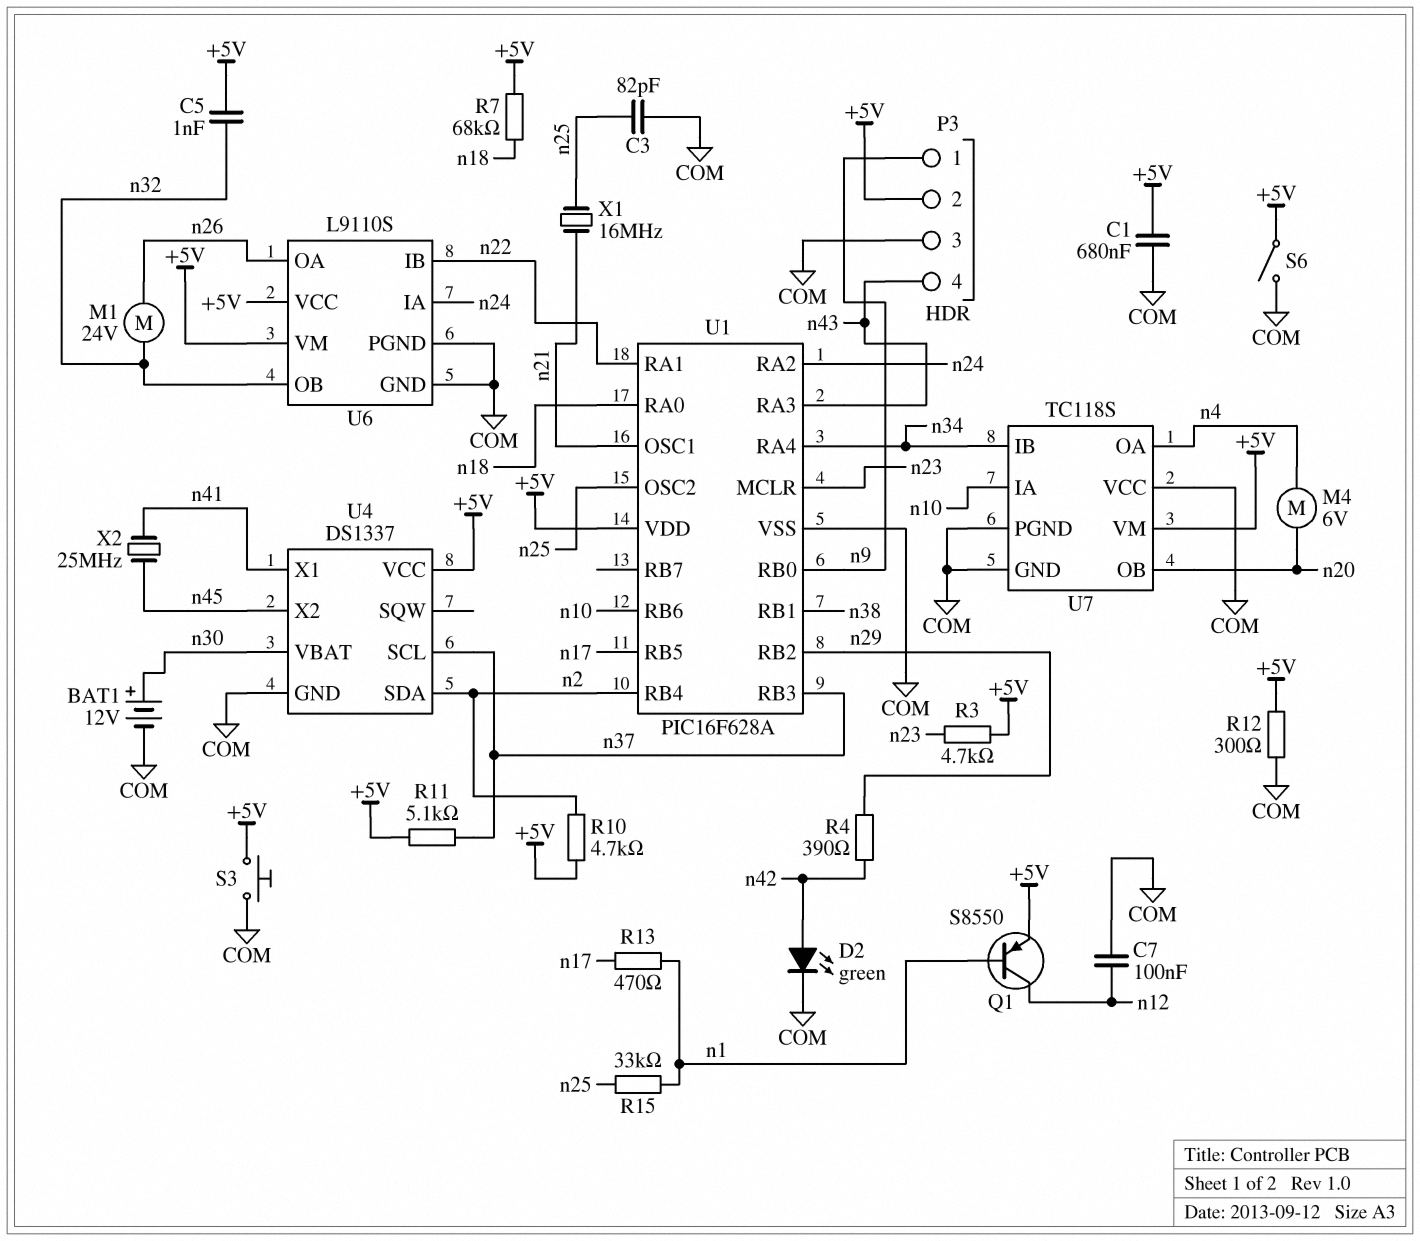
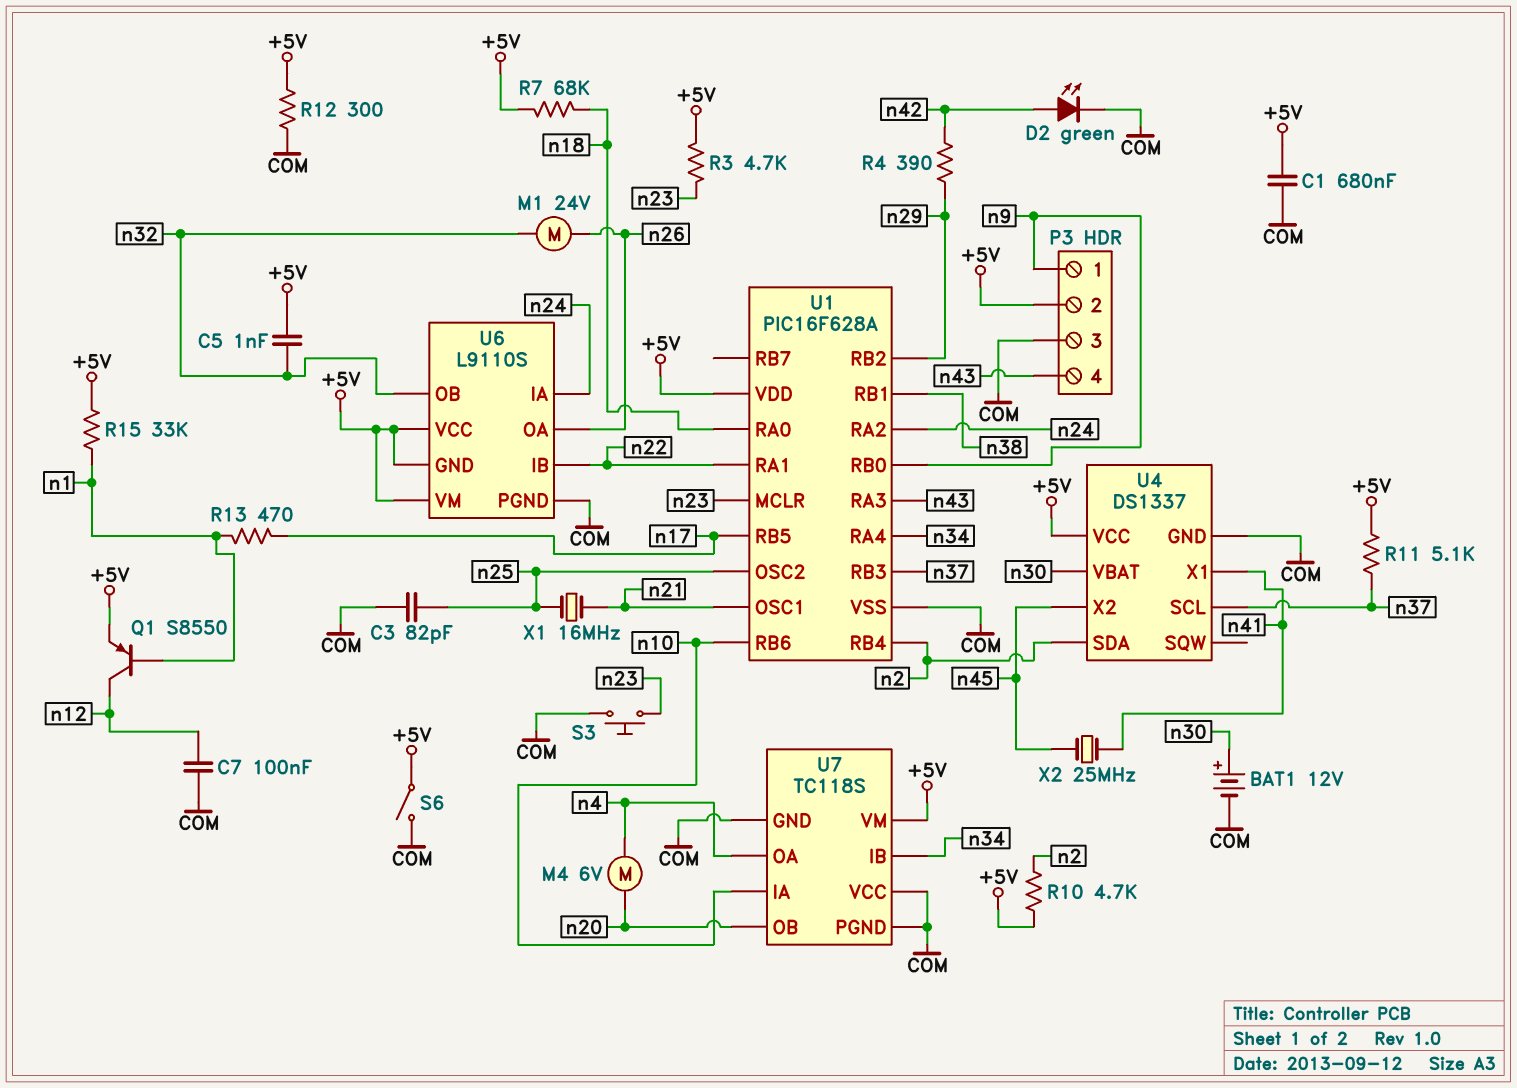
R15: 33k (n1, n25) -> 33k (+5V, n1)
S3: button (+5V, COM) -> button (COM, n23)
U6 pin GND: COM -> +5V

